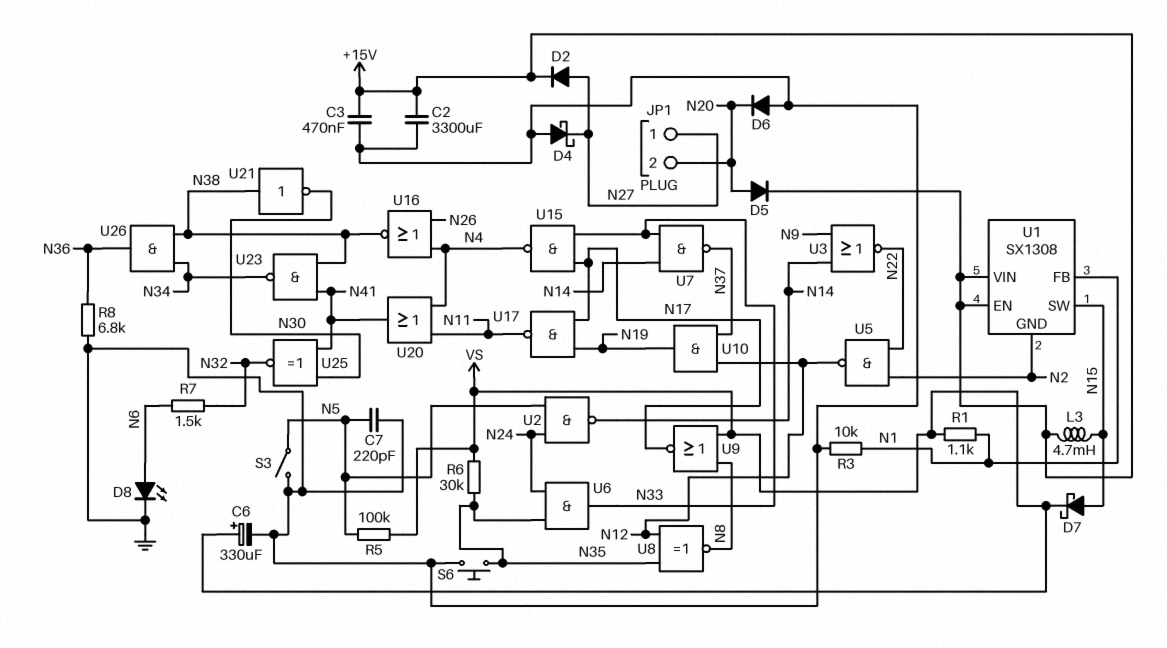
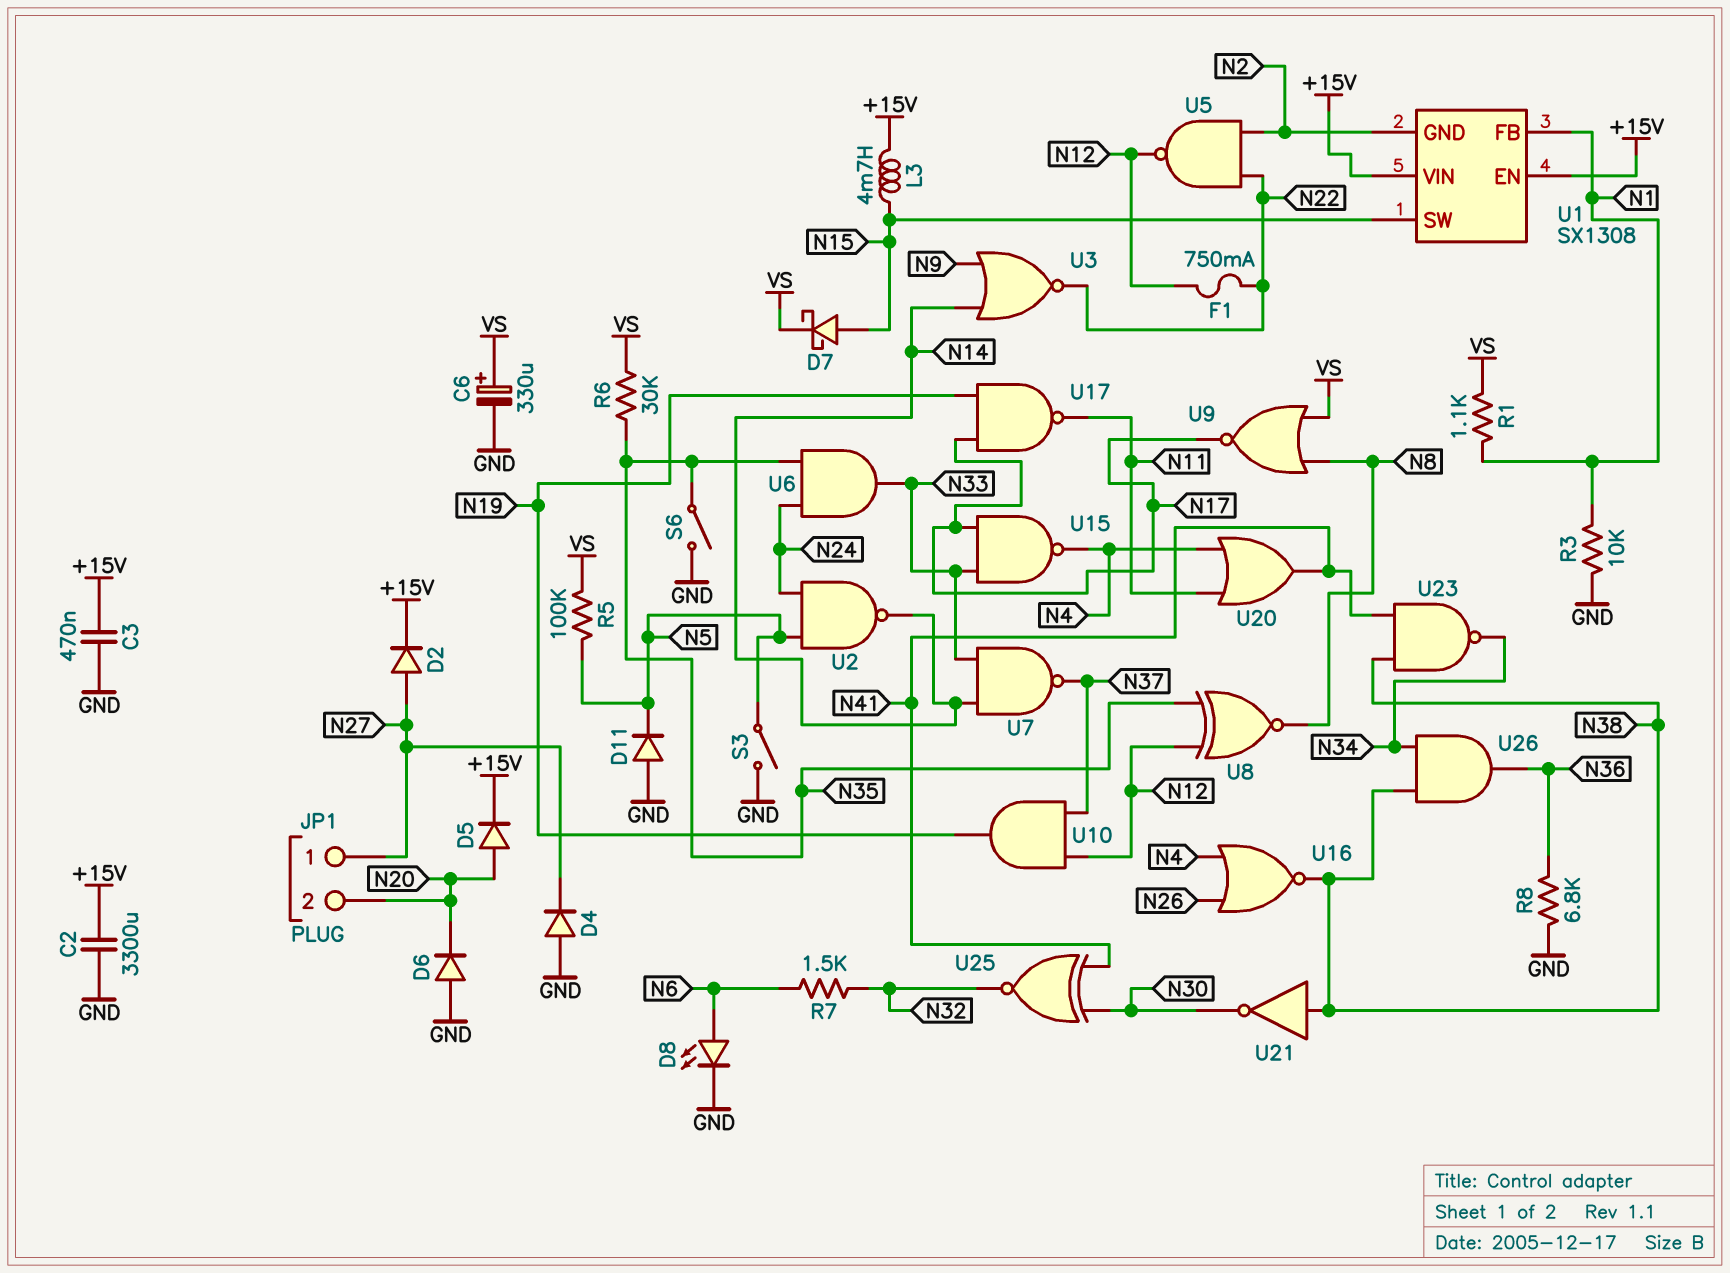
C7: 220pF (GND, N5) -> none
D4: schottky (A GND, K N27) -> diode (A GND, K N27)
D11: none -> diode (A GND, K N5)
F1: none -> 750mA (N12, N22)
S6: button (GND, N35) -> switch (GND, N35)

